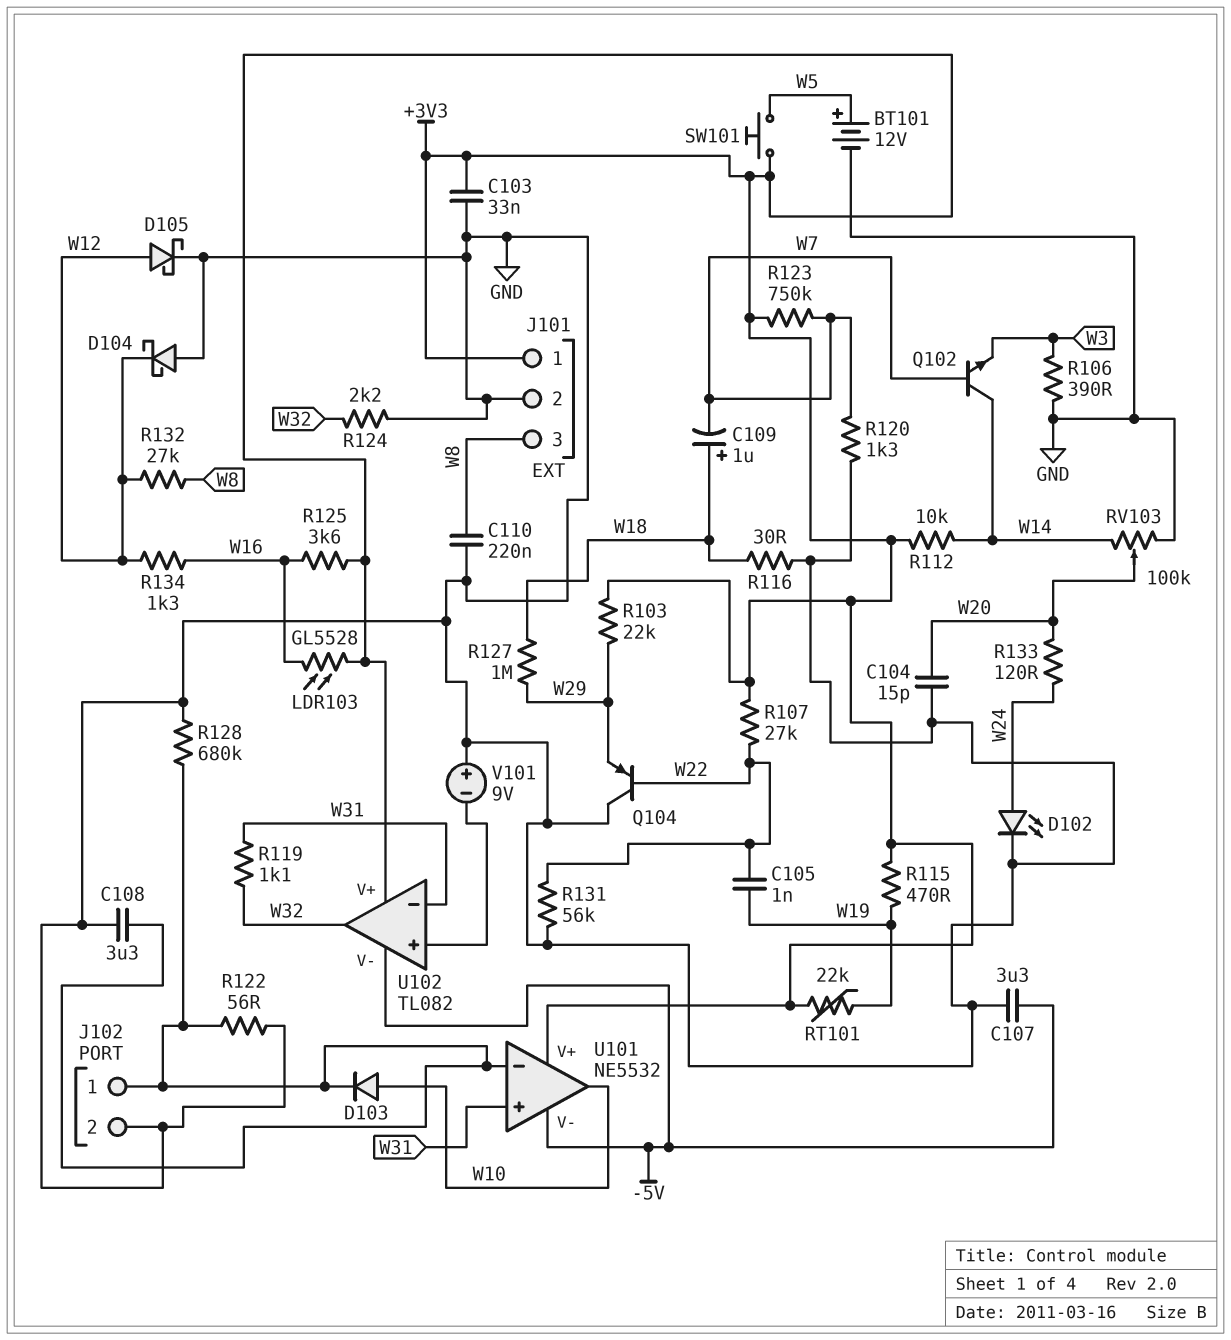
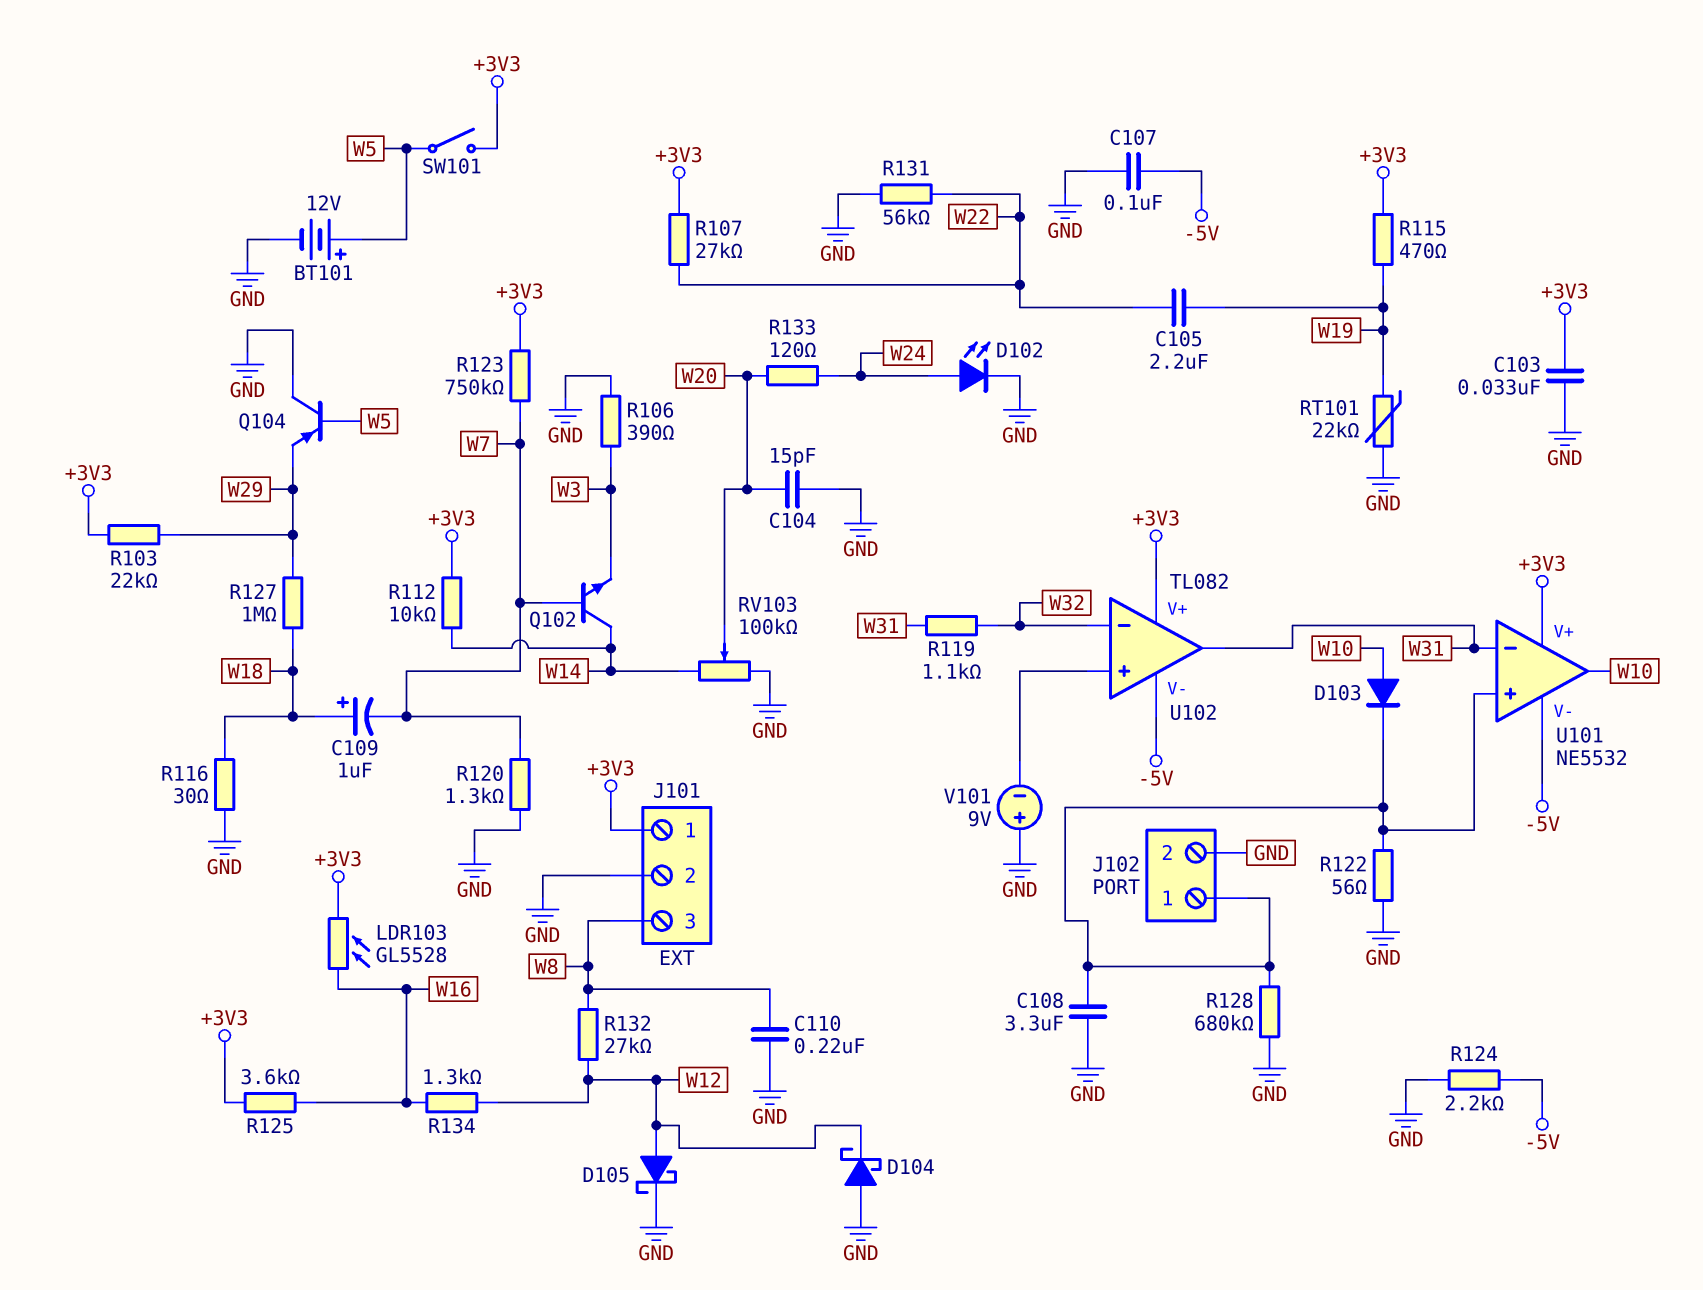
C105: 1nF (W19, W22) -> 2.2uF (W19, W22)
C107: 3.3uF (-5V, GND) -> 100nF (-5V, GND)
Q104: PNP (B W22, C GND, E W29) -> PNP (B W5, C GND, E W29)
R124: 2.2k (GND, W32) -> 2.2k (-5V, GND)
RT101: 22k (+3V3, W19) -> 22k (GND, W19)
SW101: button (+3V3, W5) -> switch (+3V3, W5)
U101 pin in+: W31 -> J102/1
U101 pin in-: J102/1 -> W31
U102 pin in-: W31 -> W32
U102 pin out: W32 -> W31

